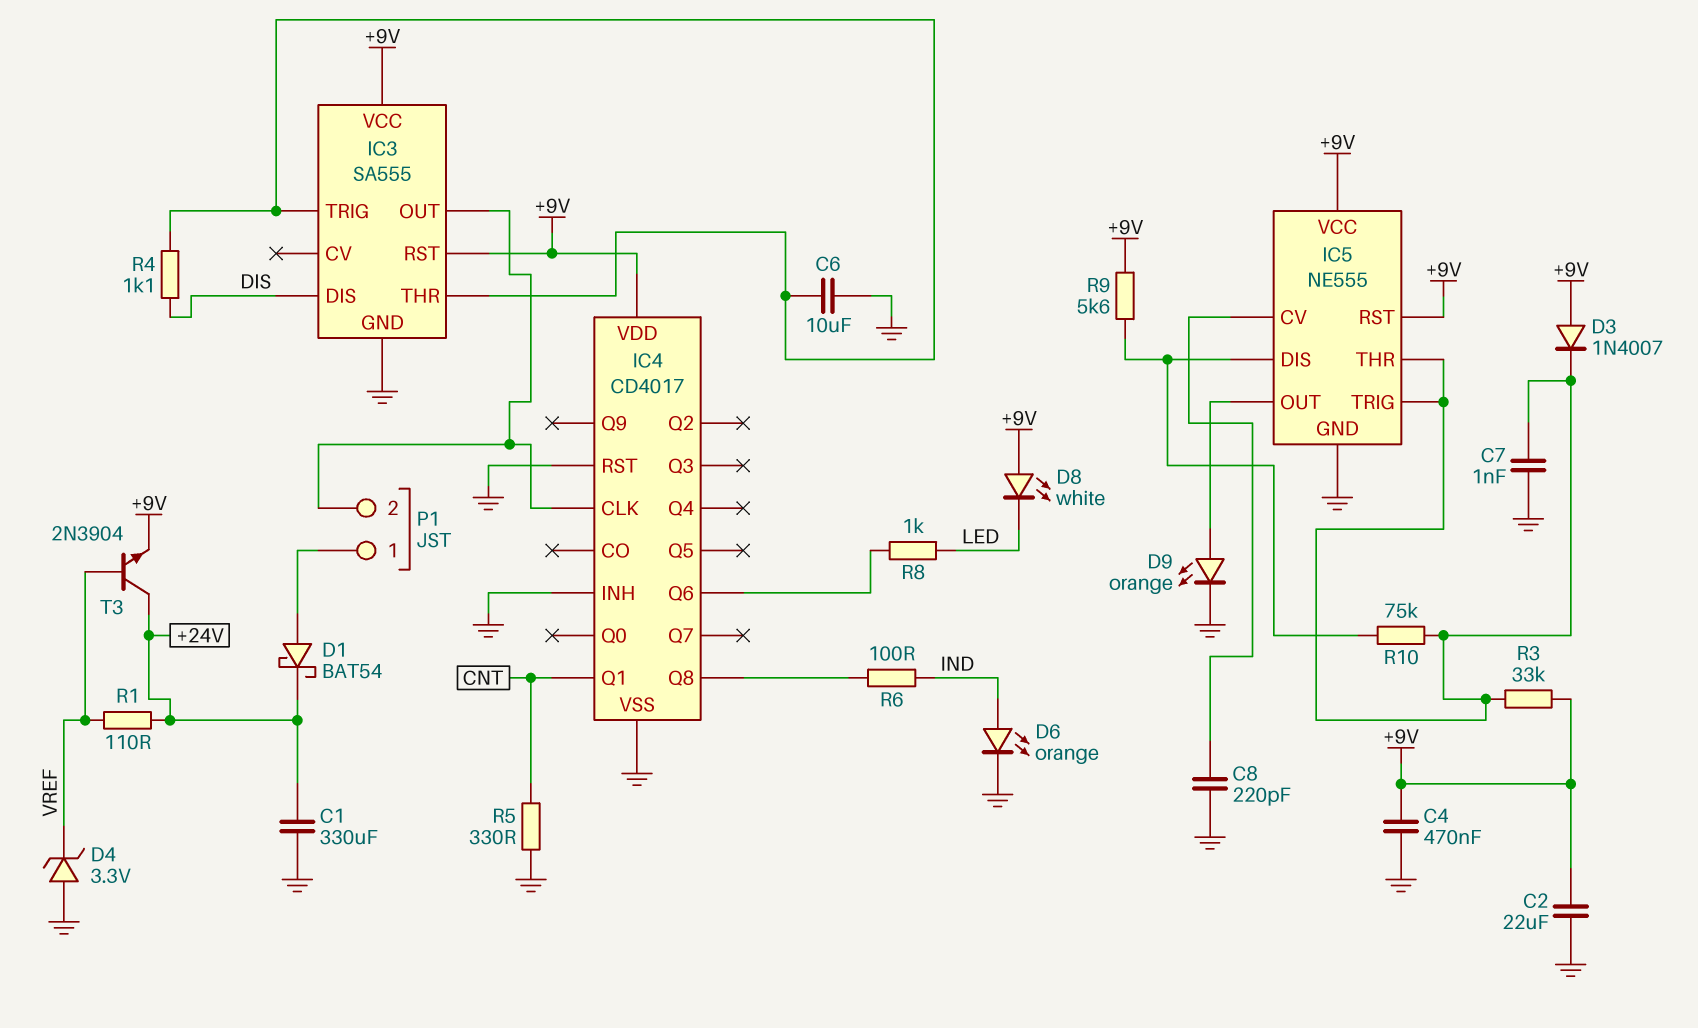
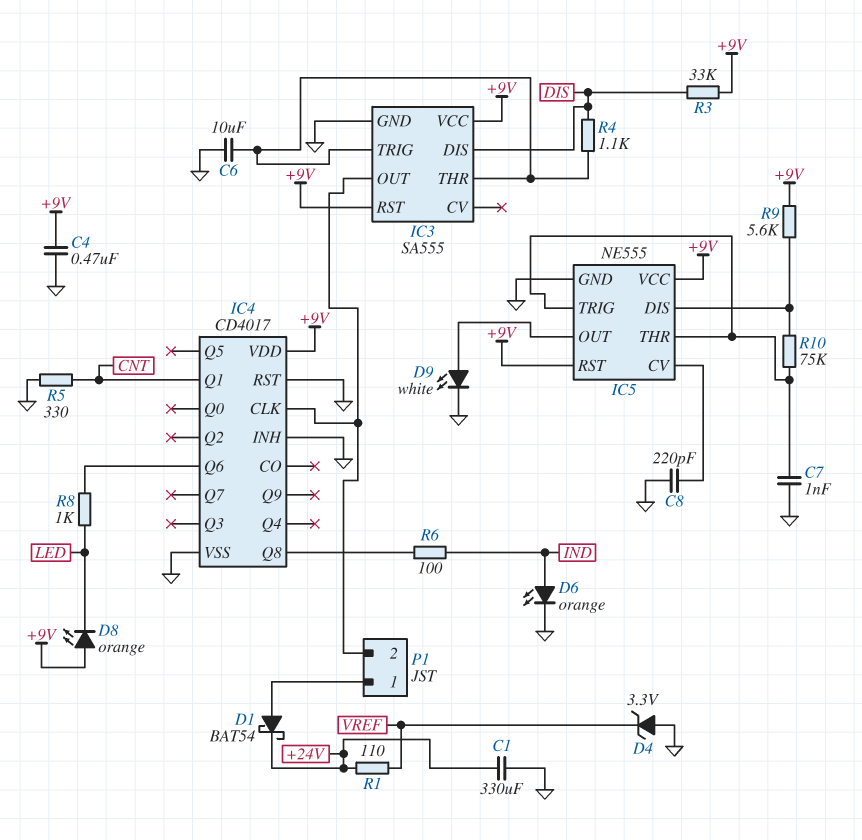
C2: 22uF (+9V, GND) -> none
D3: diode 1N4007 (A +9V, K IC5/THR) -> none
D8: LED white (A +9V, K LED) -> LED orange (A +9V, K LED)
D9: LED orange (A IC5/OUT, K GND) -> LED white (A IC5/OUT, K GND)
R3: 33k (+9V, IC5/THR) -> 33k (+9V, DIS)
T3: NPN 2N3904 (B VREF, C +24V, E +9V) -> none

